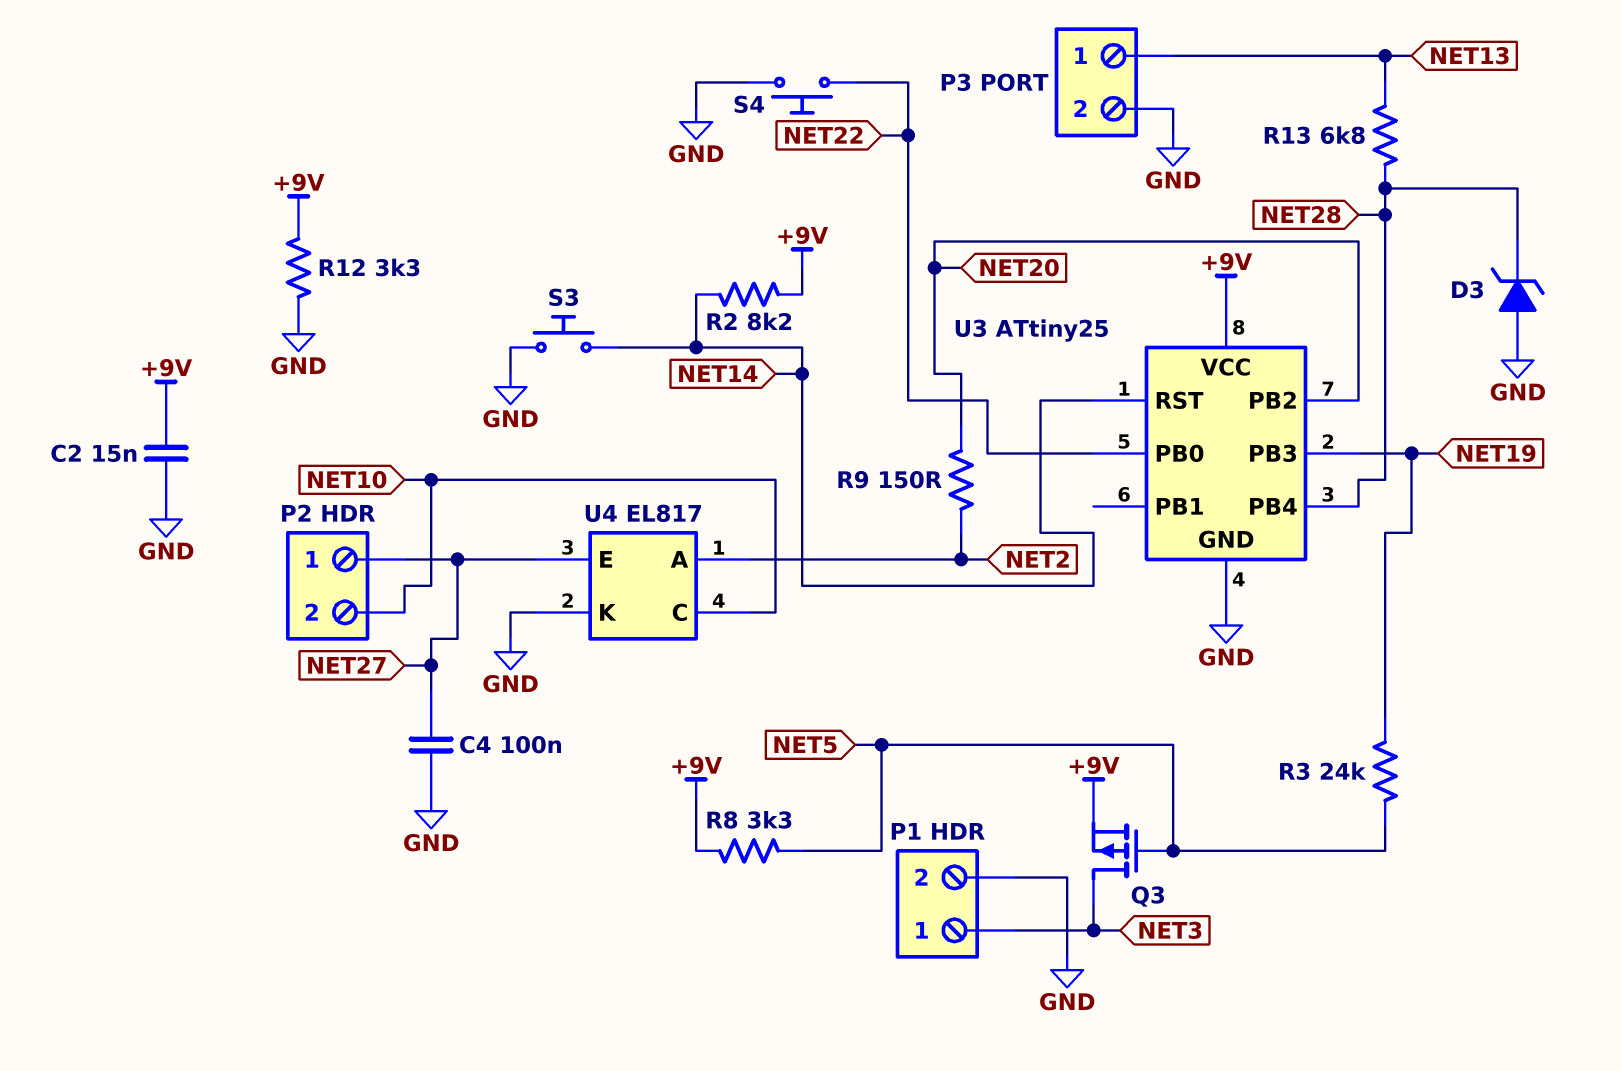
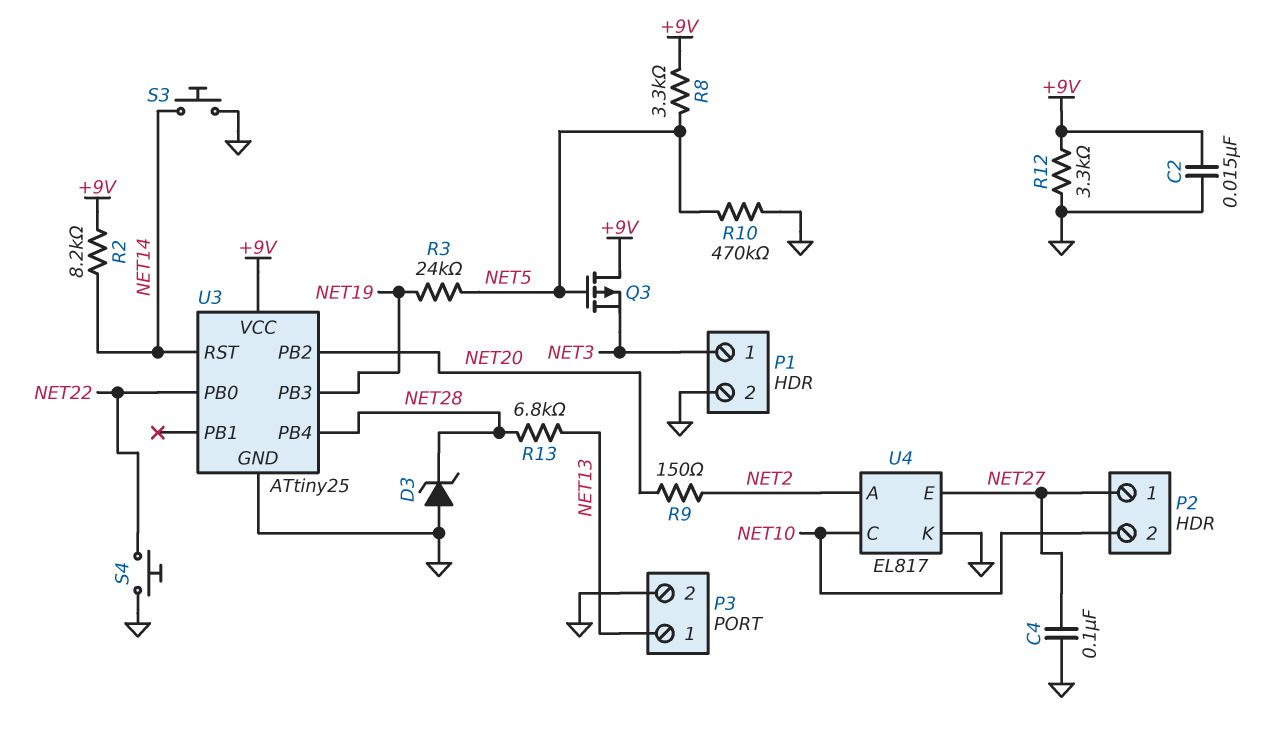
Q3: PMOS (G NET5, D NET3, S +9V) -> PMOS (G NET5, D +9V, S NET3)
R10: none -> 470k (GND, NET5)

